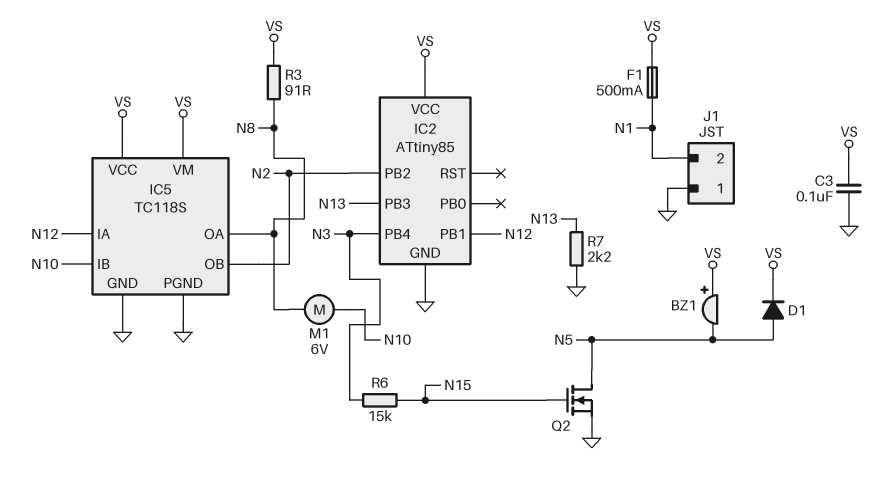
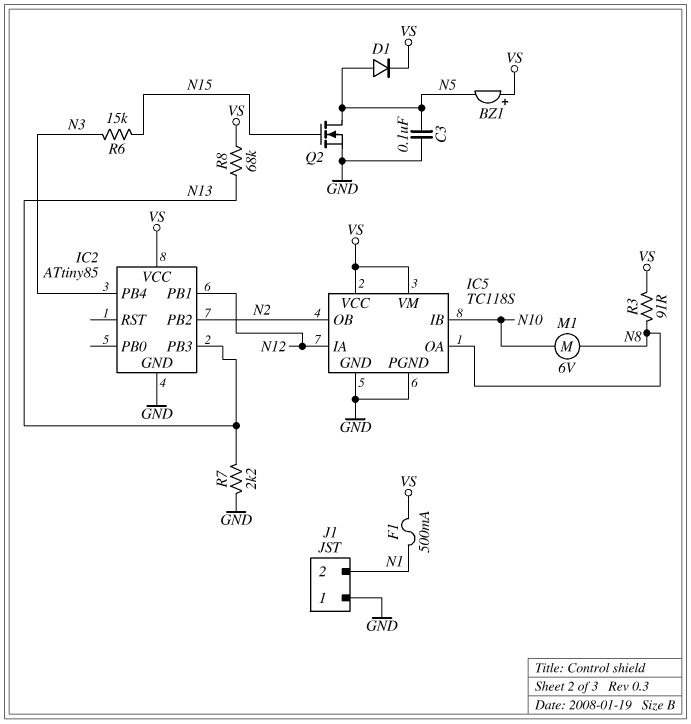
C3: 100nF (GND, VS) -> 100nF (GND, N5)
R8: none -> 68k (N13, VS)

